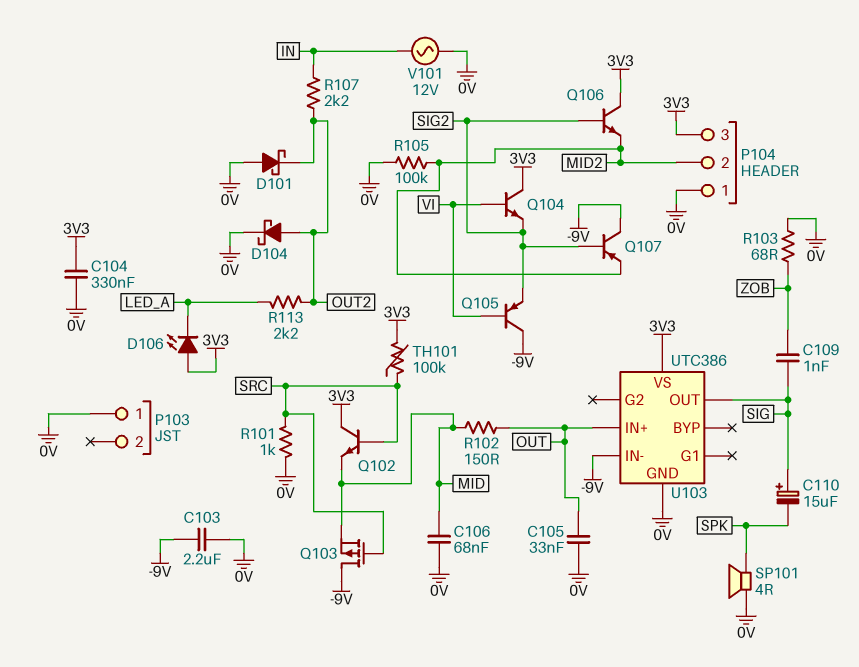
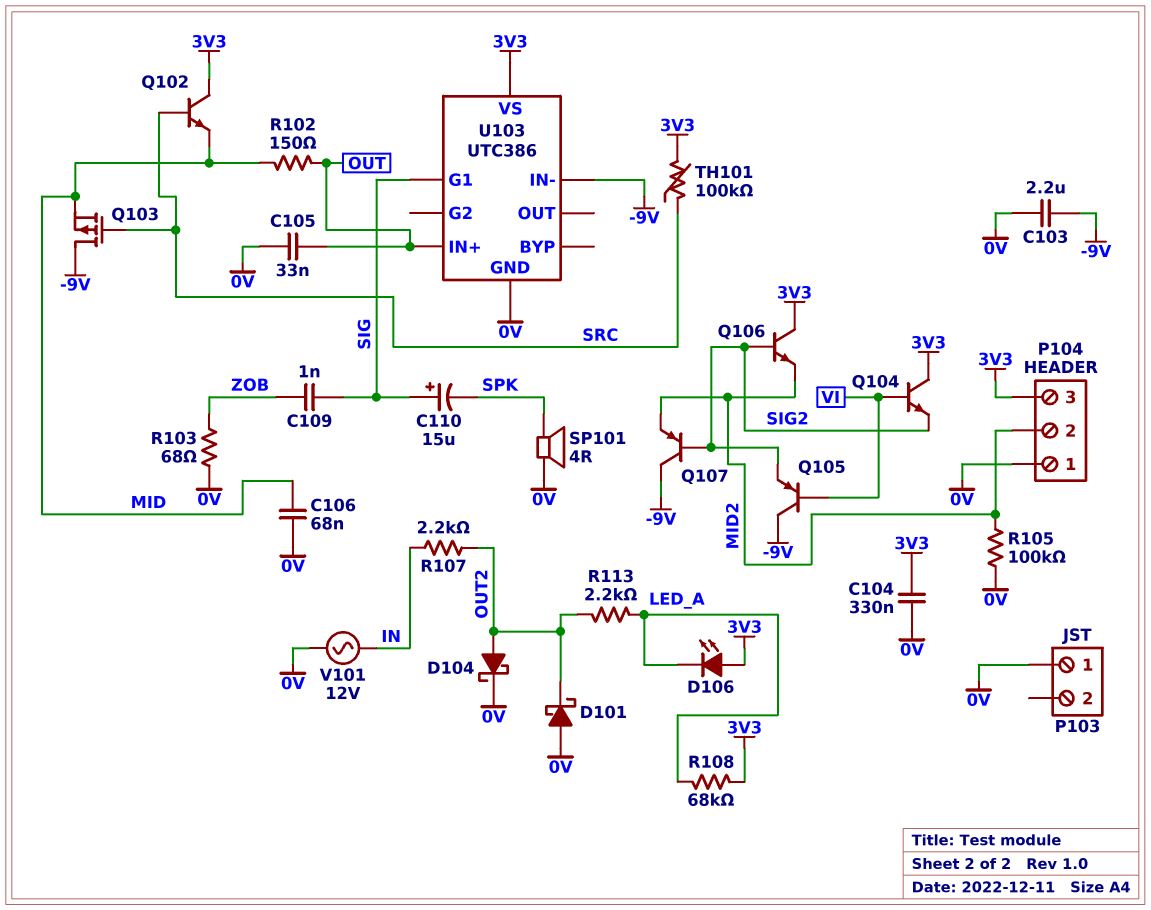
R101: 1k (0V, SRC) -> none
R108: none -> 68k (3V3, LED_A)
U103 pin G1: none -> SIG
U103 pin OUT: SIG -> none

